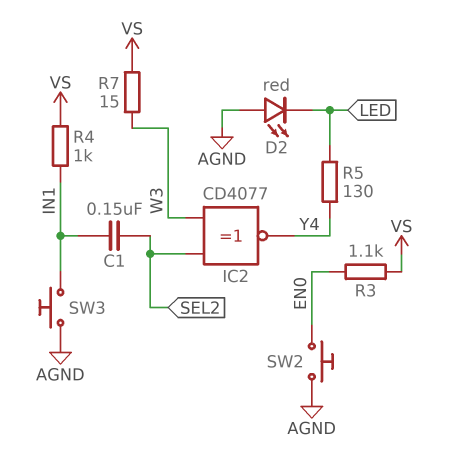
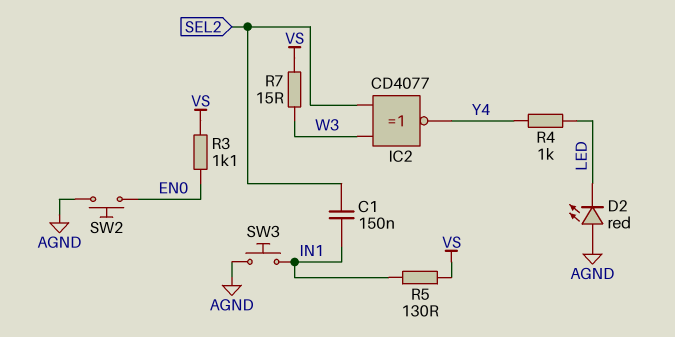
R4: 1k (IN1, VS) -> 1k (LED, Y4)
R5: 130 (LED, Y4) -> 130 (IN1, VS)

